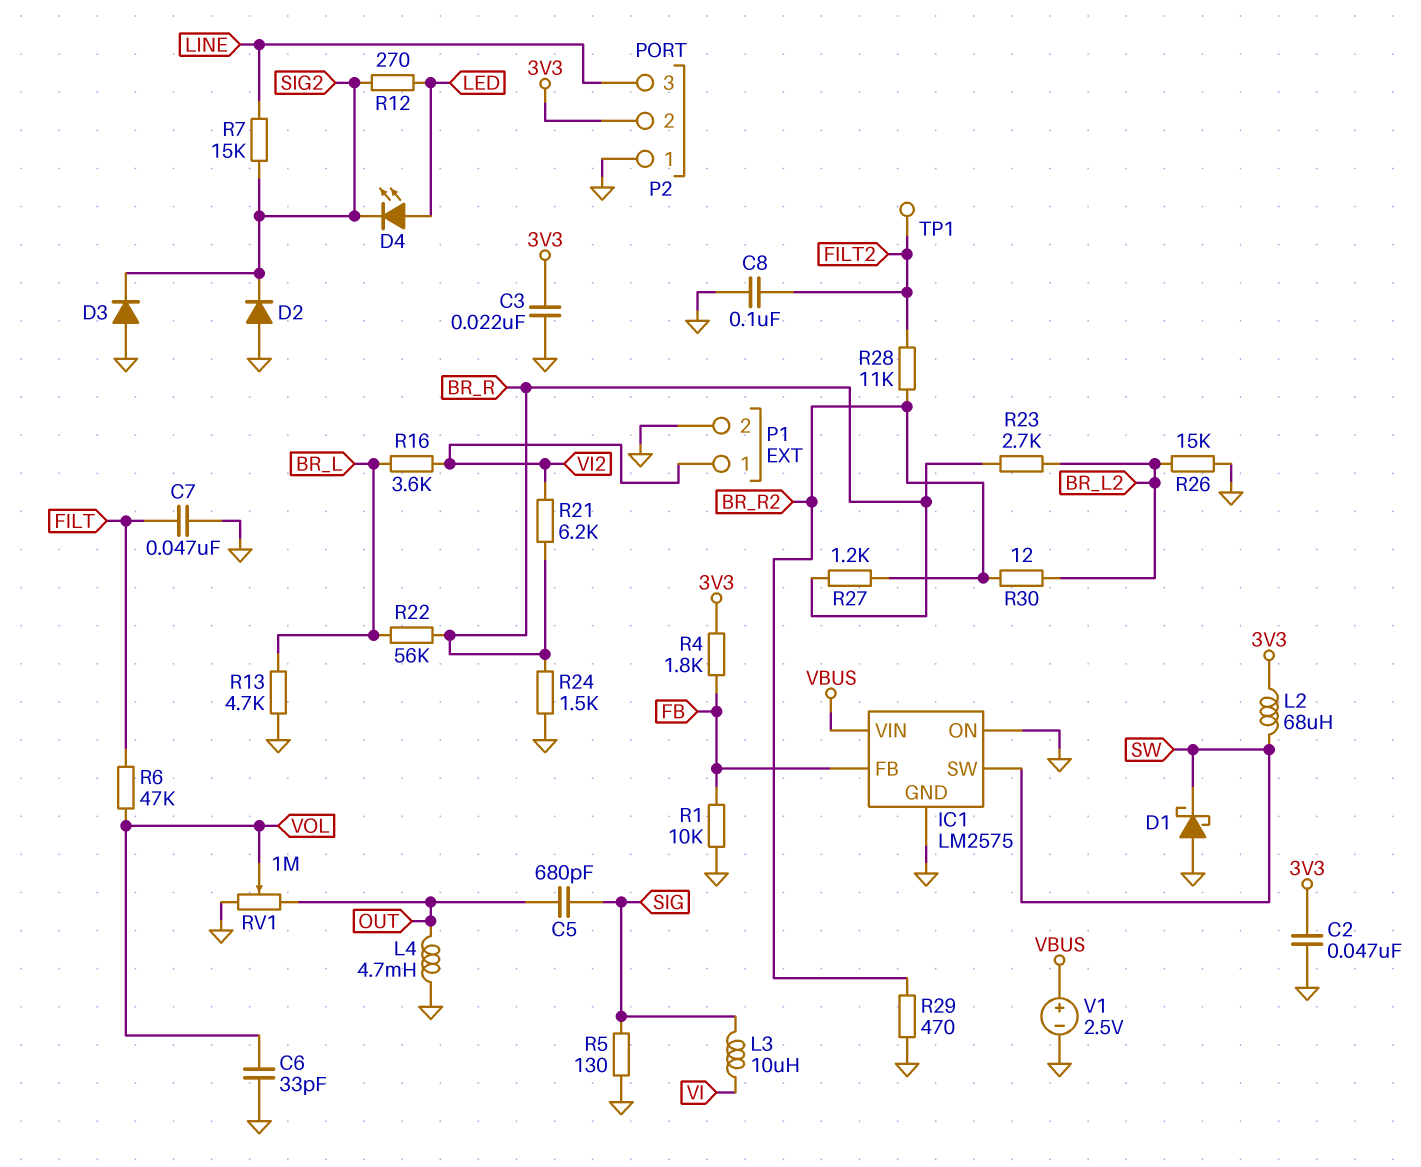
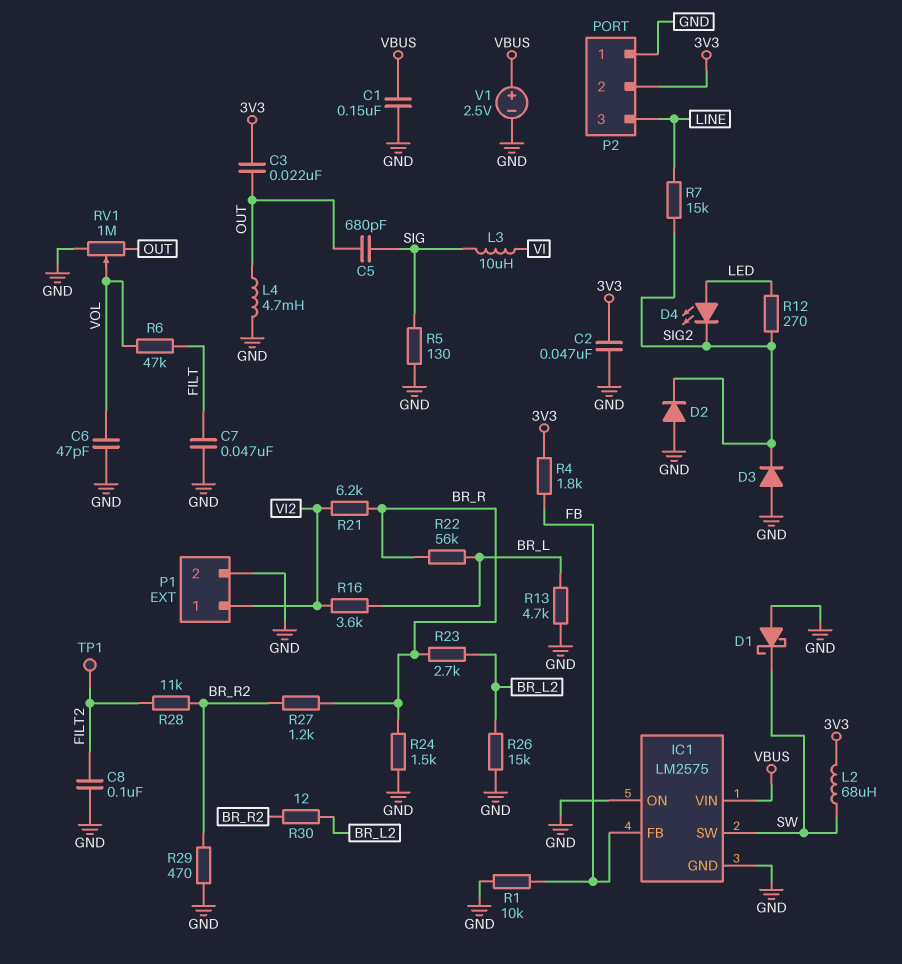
C1: none -> 150nF (GND, VBUS)
C3: 22nF (3V3, GND) -> 22nF (3V3, OUT)
C6: 33pF (GND, VOL) -> 47pF (GND, VOL)

